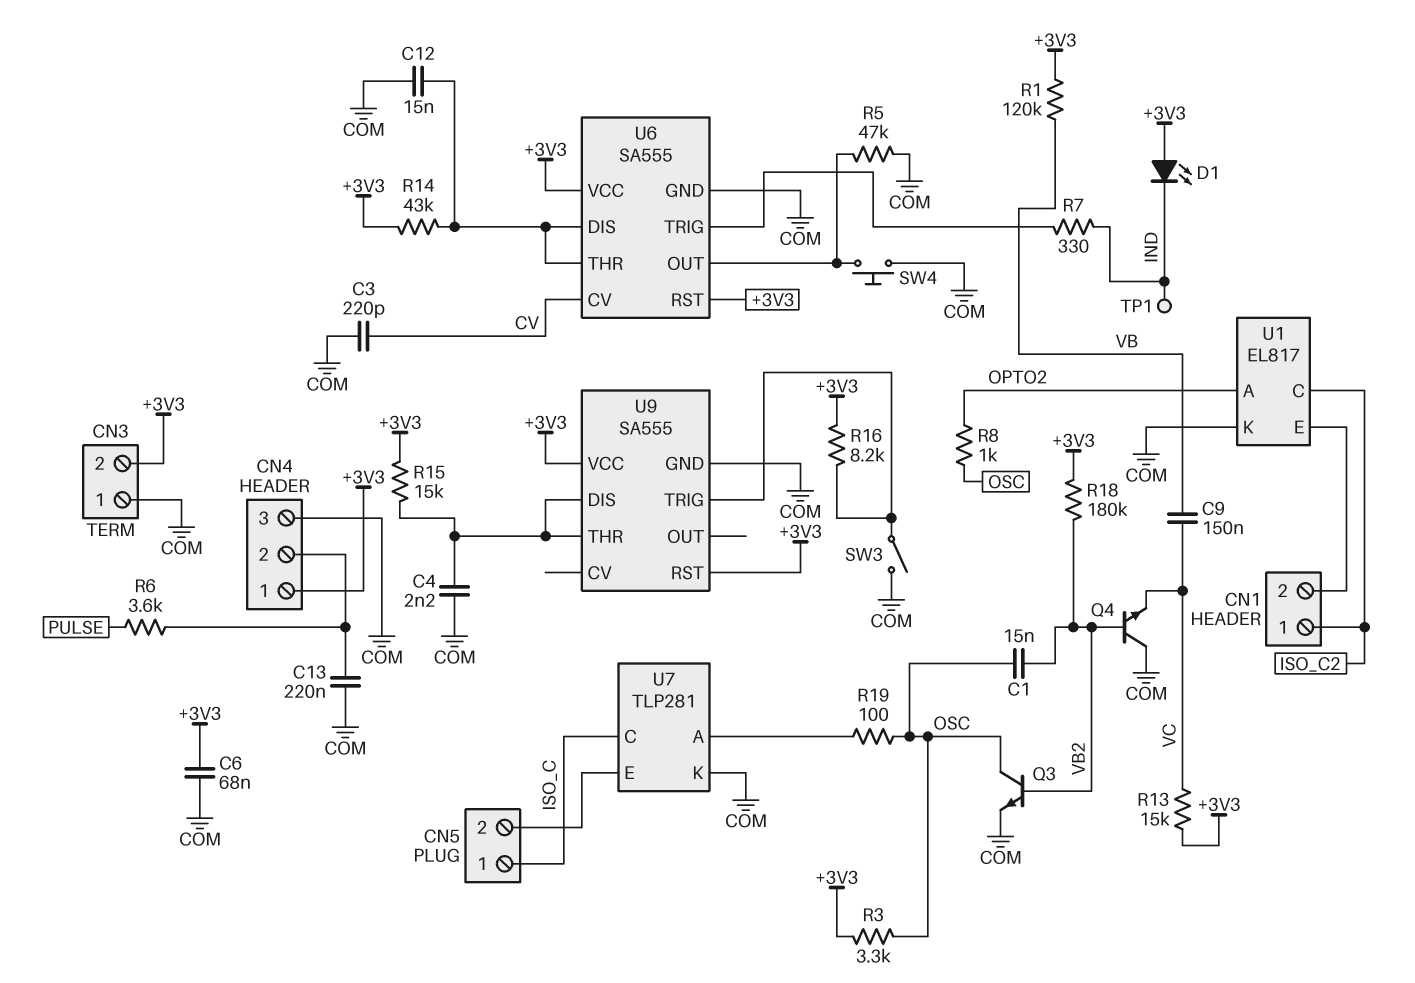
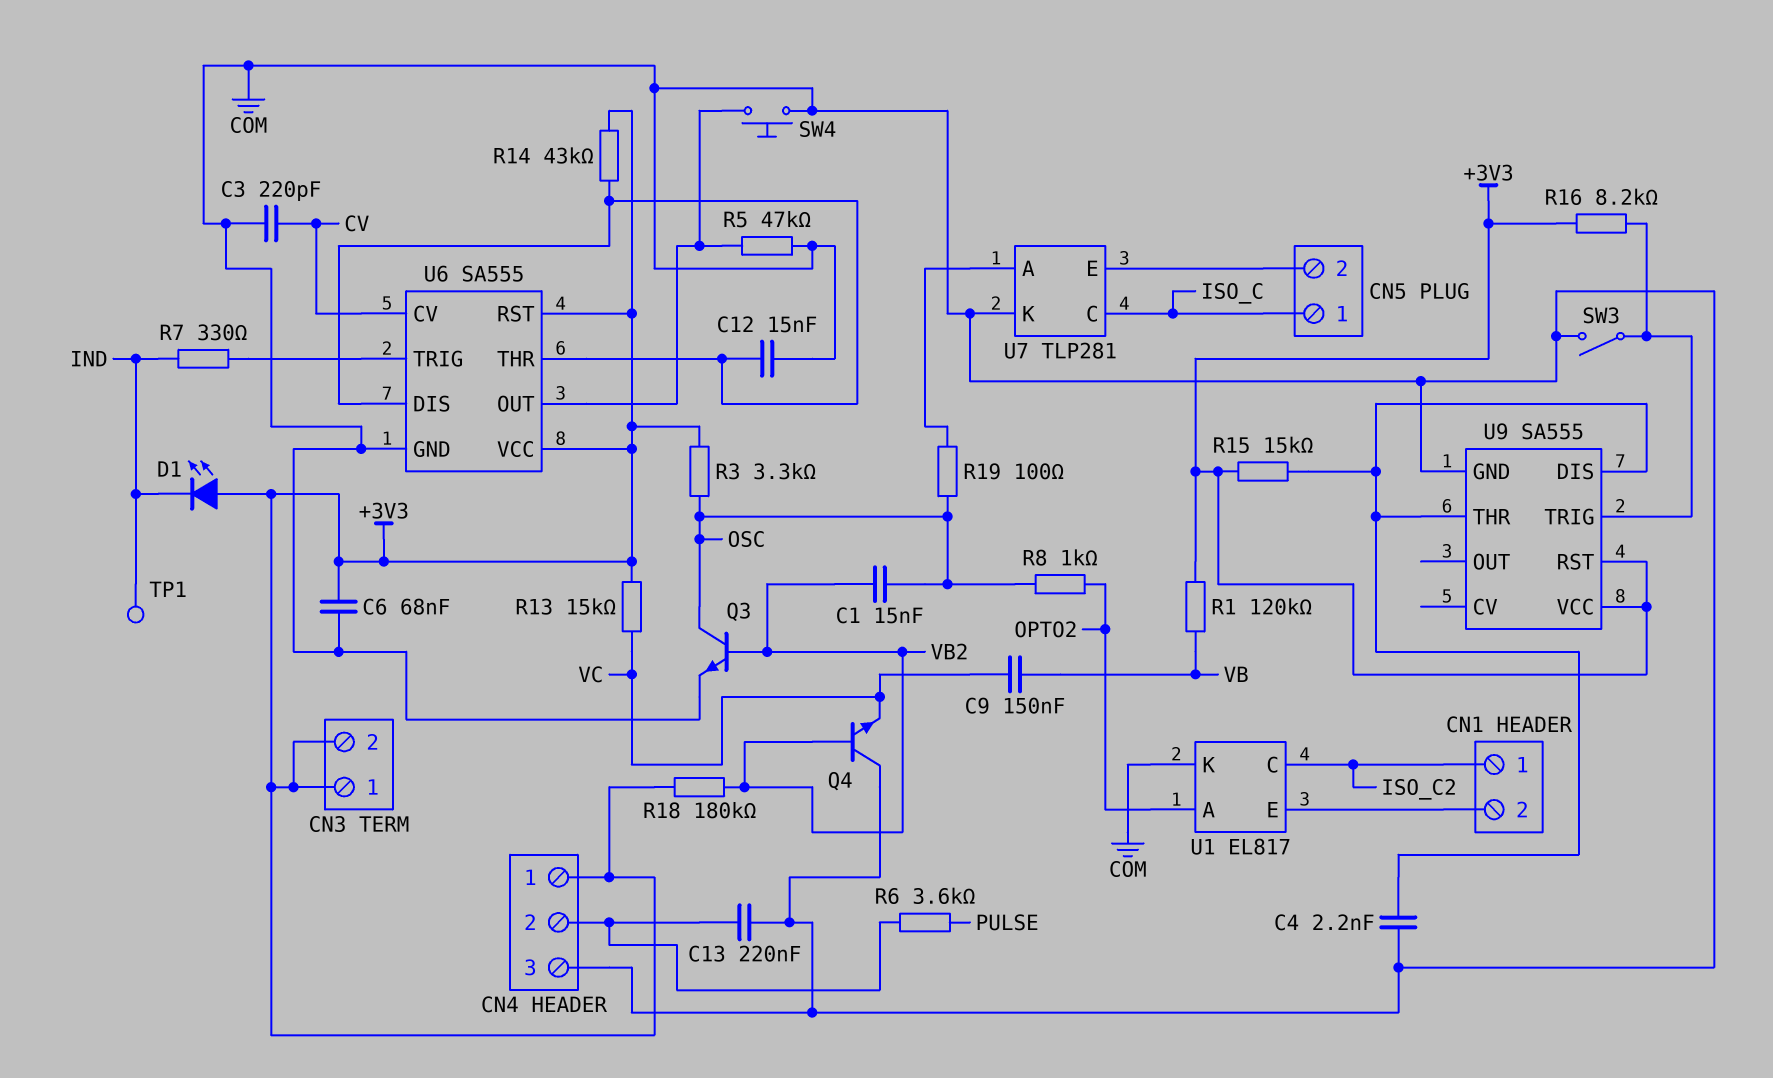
CN3 pin 1: COM -> +3V3

